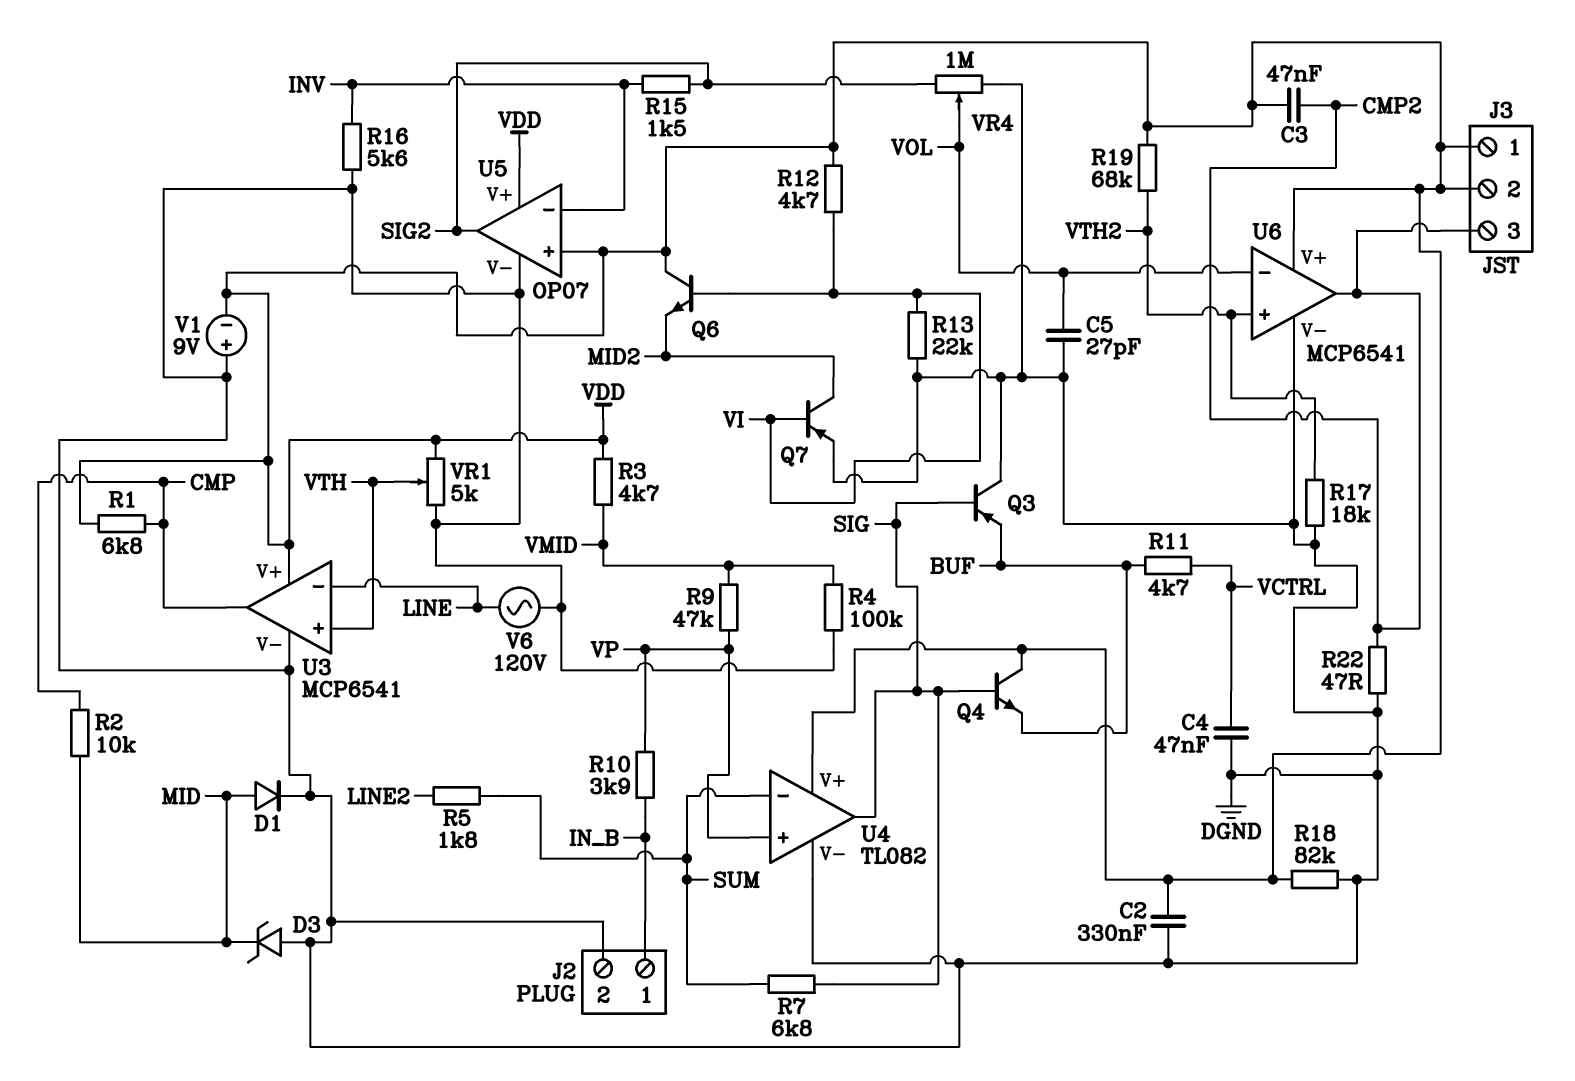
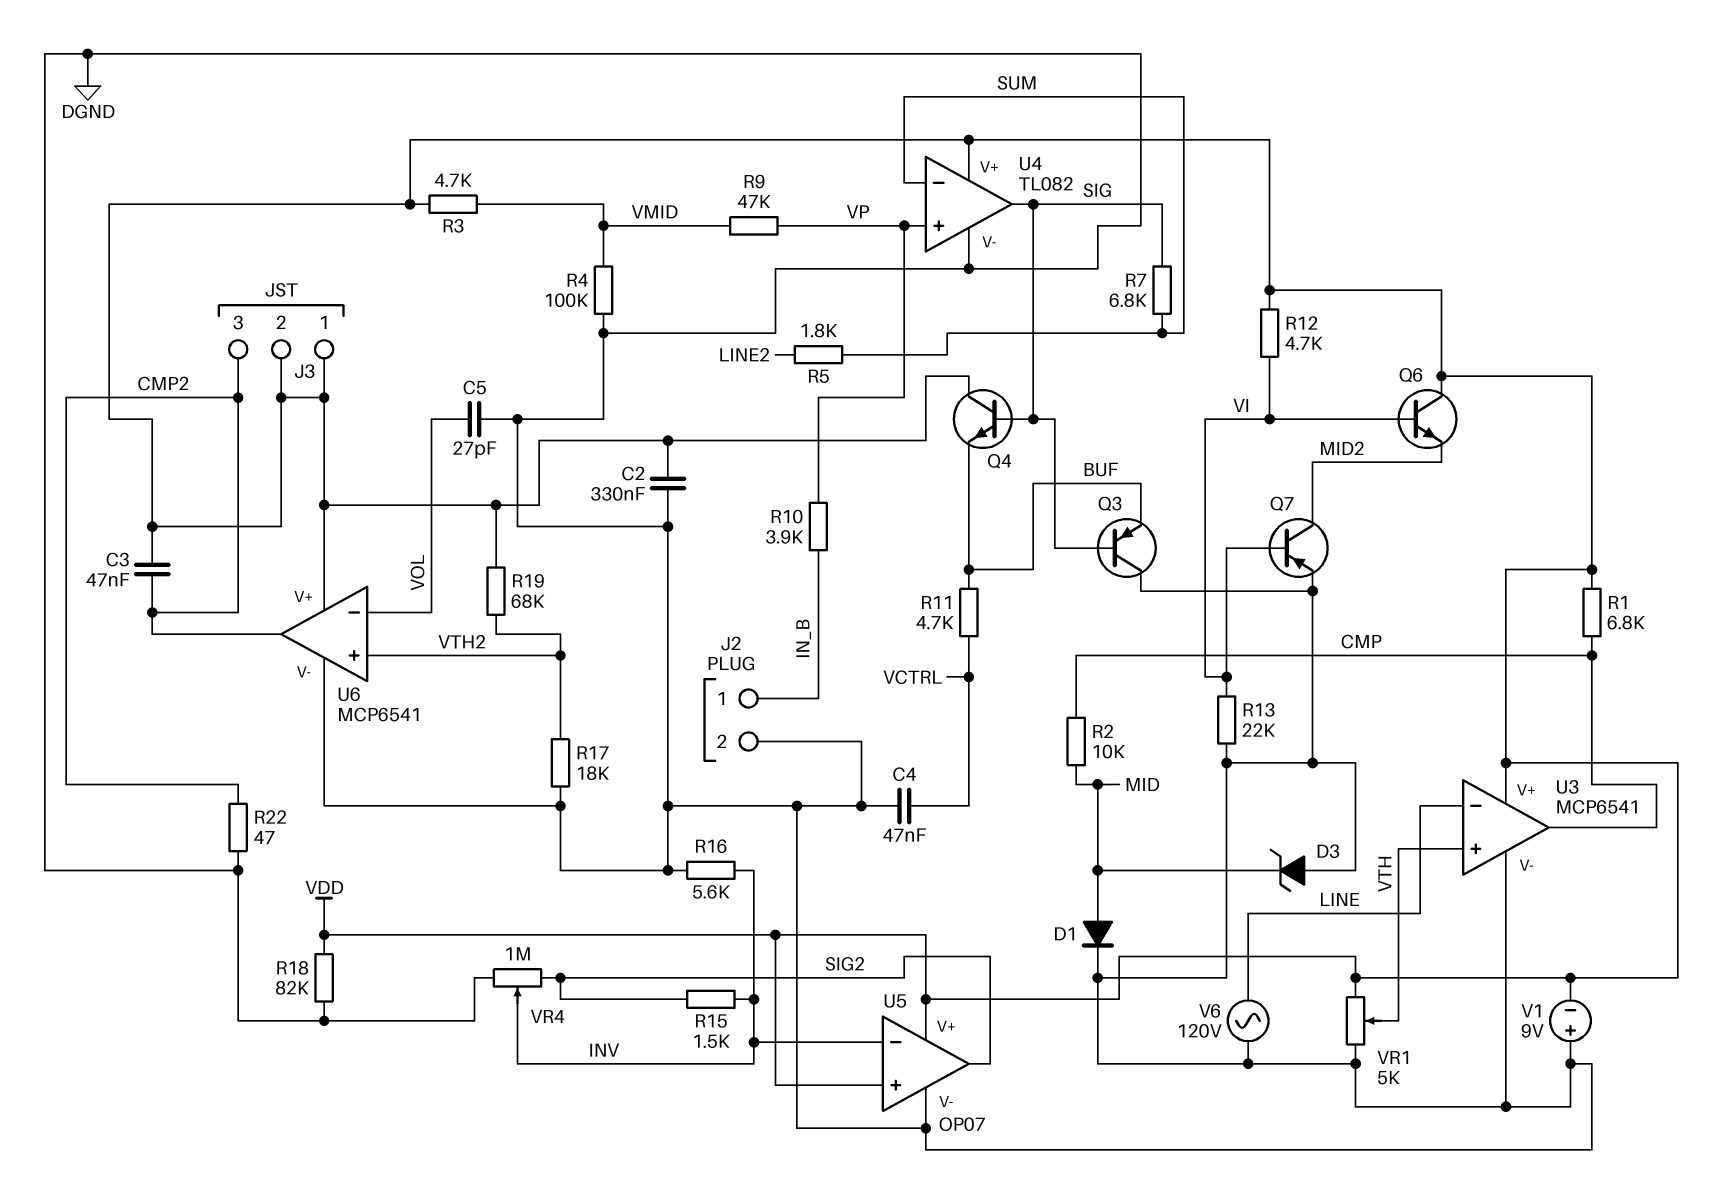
VR4: 1M (DGND, SIG2, wiper VOL) -> 1M (DGND, SIG2, wiper INV)

